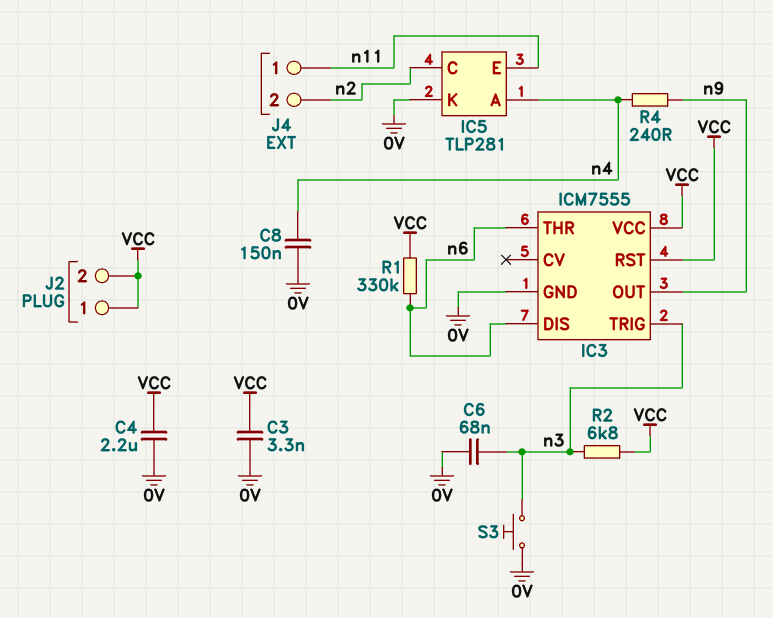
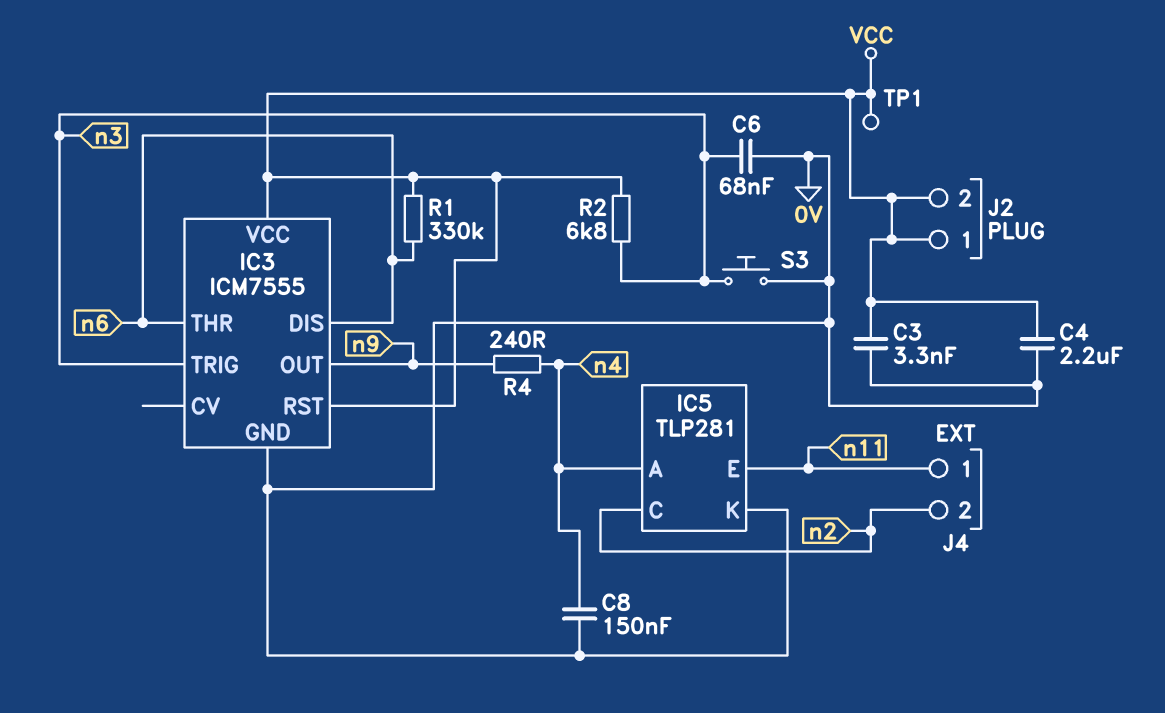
TP1: none -> test point (VCC)

